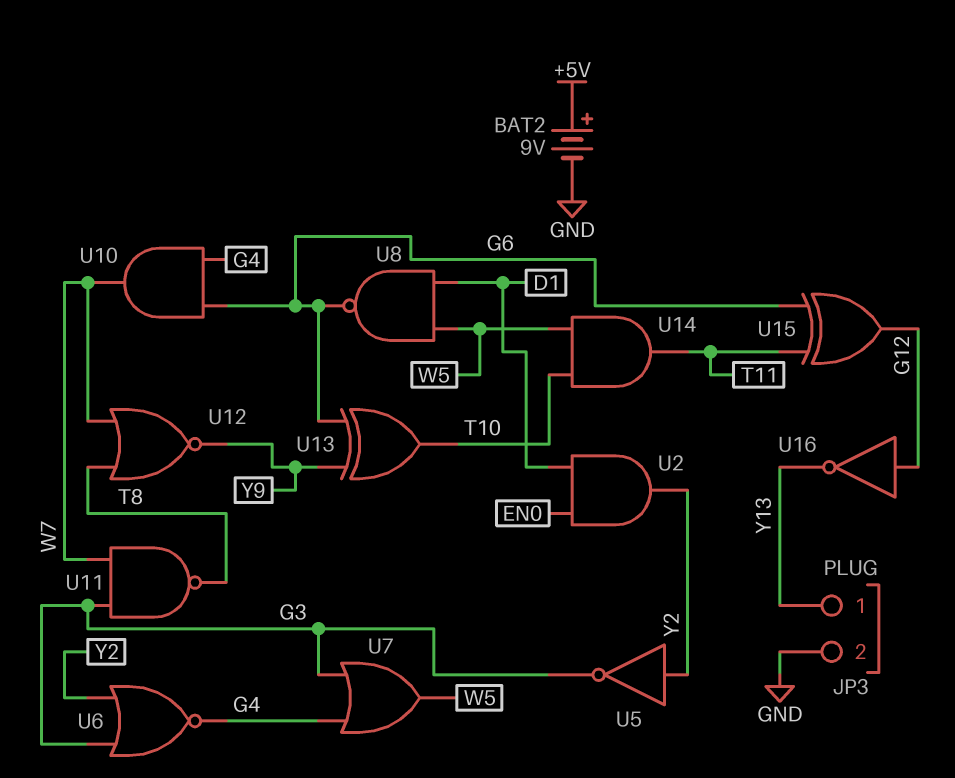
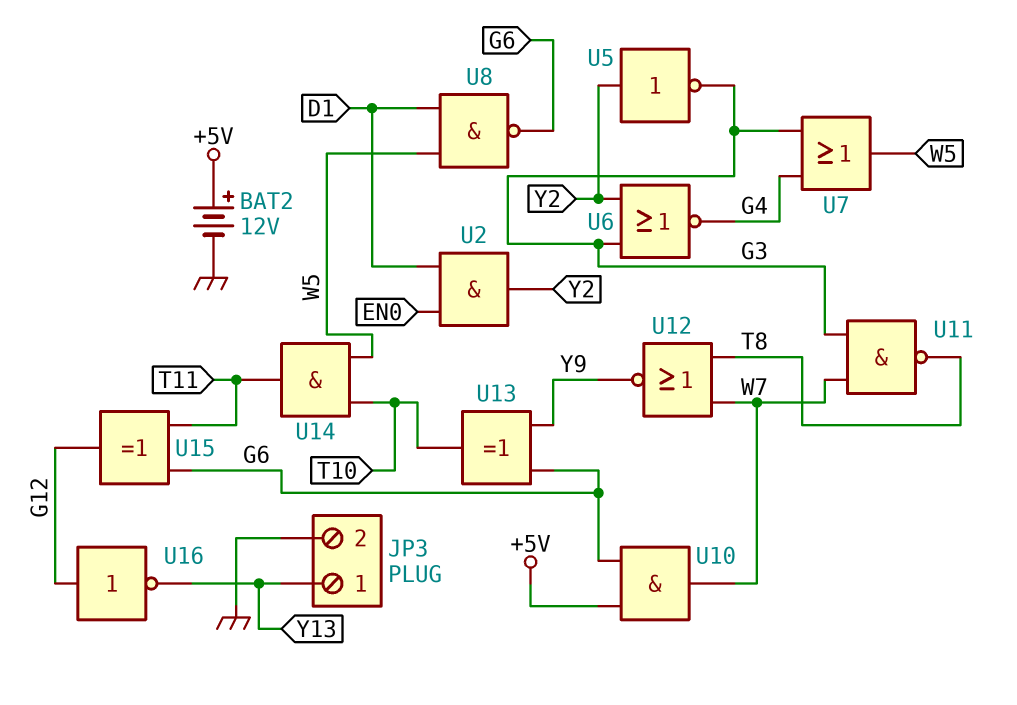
BAT2: 9V (plus +5V, minus GND) -> 12V (plus +5V, minus GND)
U10: AND (in G4, in G6, out W7) -> AND (in +5V, in G6, out W7)

